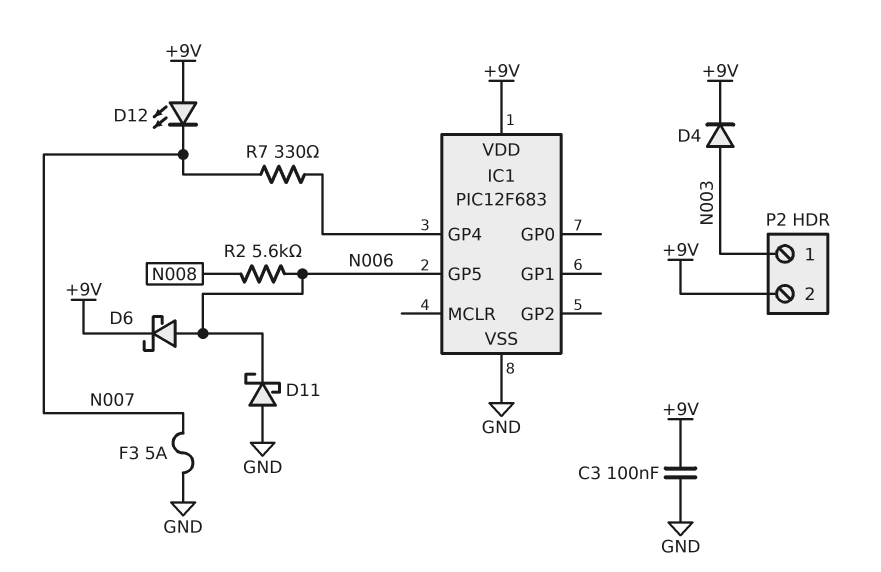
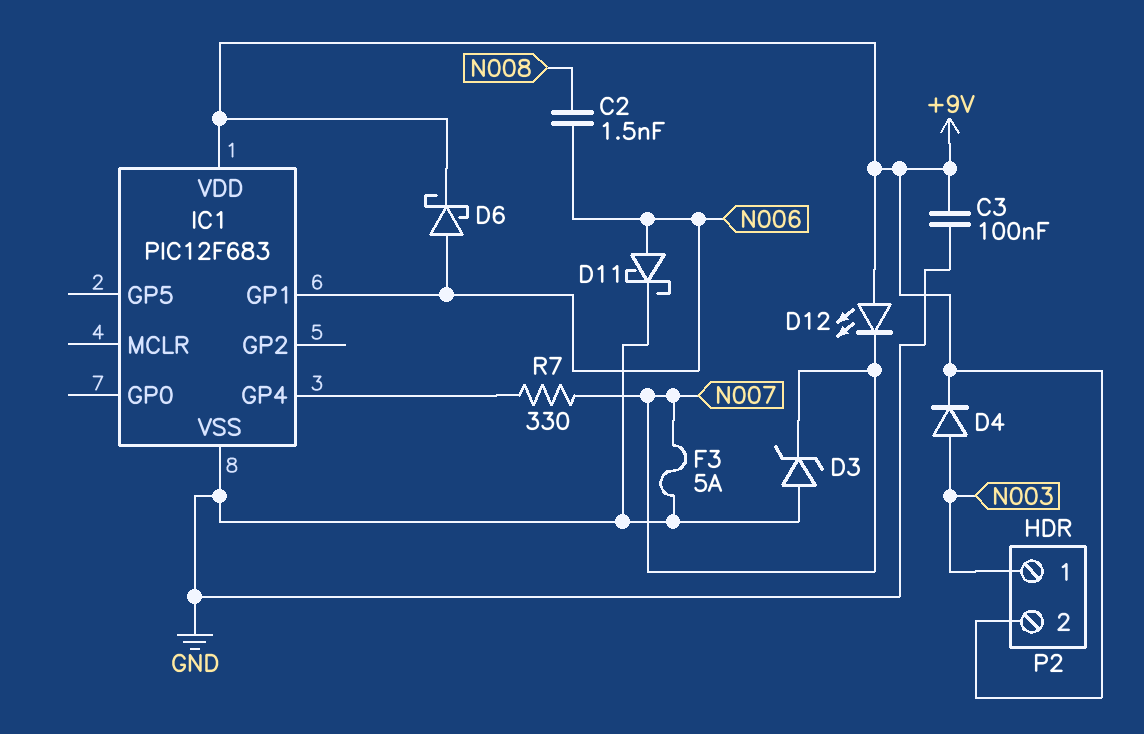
C2: none -> 1.5nF (N006, N008)
D3: none -> zener (A GND, K N007)
D11: schottky (A GND, K N006) -> schottky (A N006, K GND)
IC1 pin GP1: none -> N006
IC1 pin GP5: N006 -> none
R2: 5.6k (N006, N008) -> none

